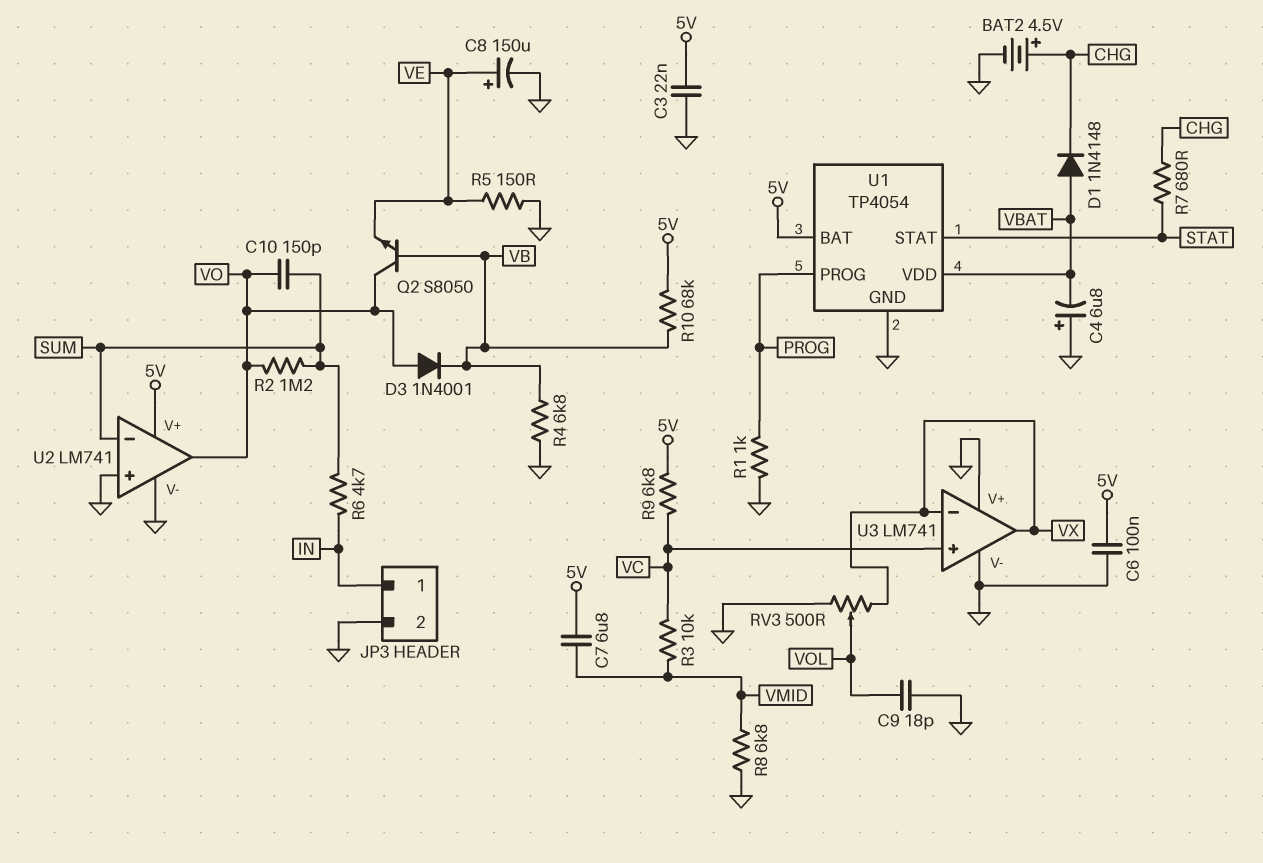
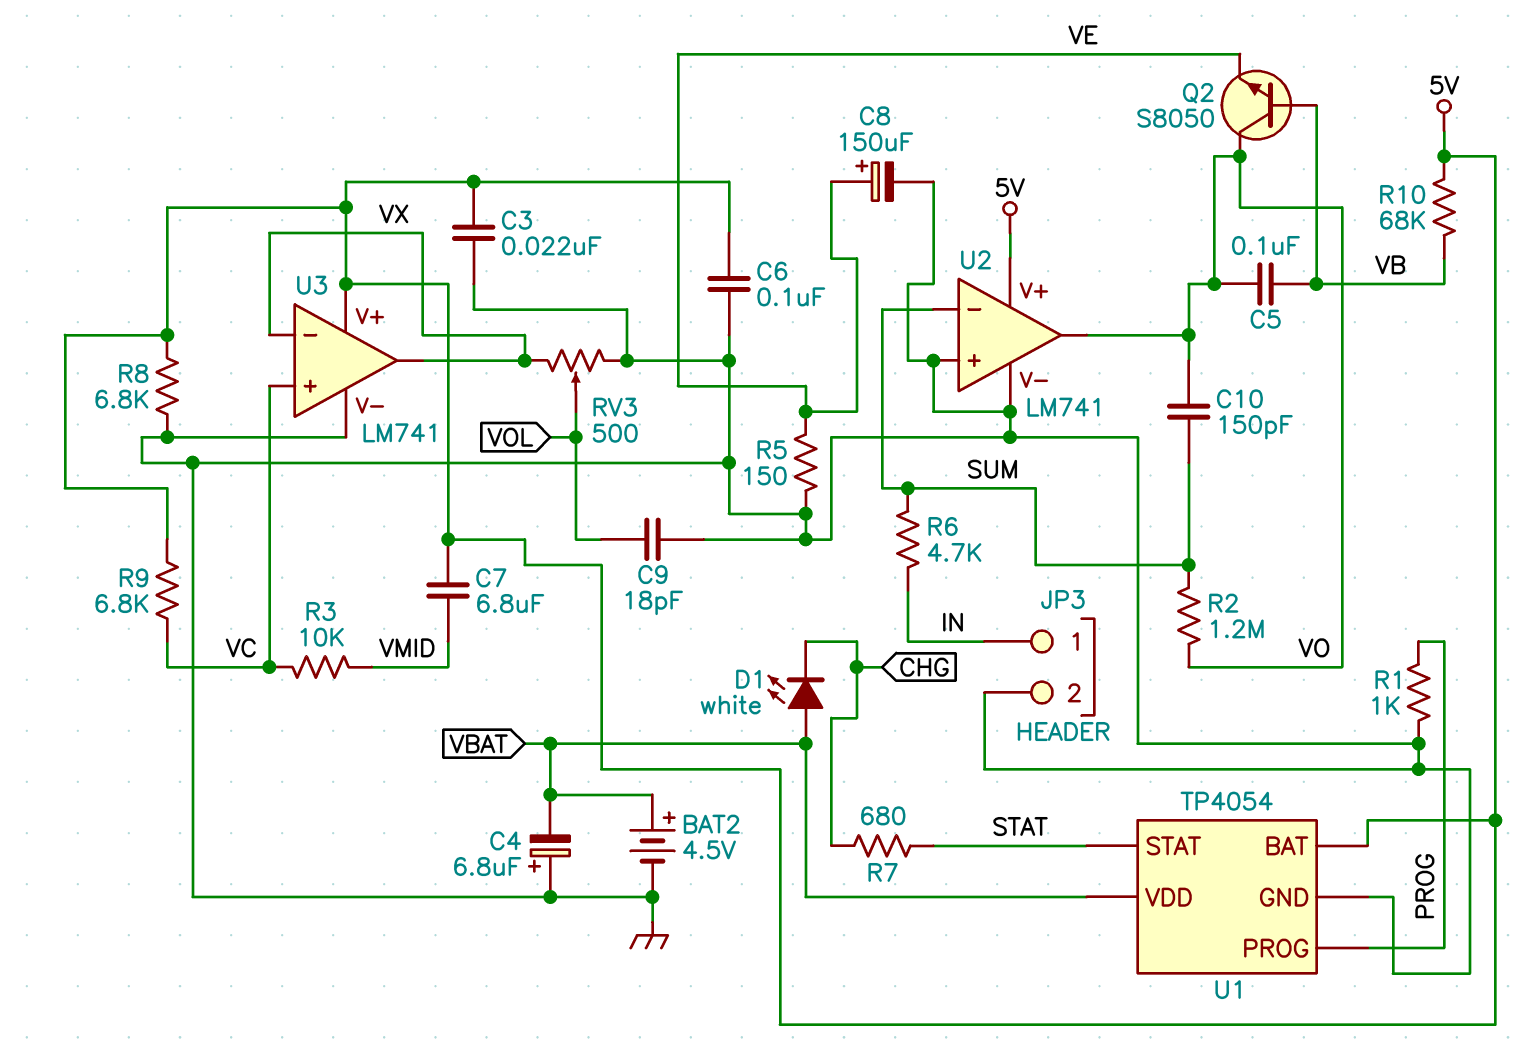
BAT2: 4.5V (plus CHG, minus GND) -> 4.5V (plus VBAT, minus GND)
C5: none -> 100nF (VB, VO)
D1: diode 1N4148 (A VBAT, K CHG) -> LED white (A VBAT, K CHG)
D3: diode 1N4001 (A VO, K VB) -> none
R4: 6.8k (GND, VB) -> none
R8: 6.8k (GND, VMID) -> 6.8k (5V, GND)
U3 pin V+: GND -> 5V

